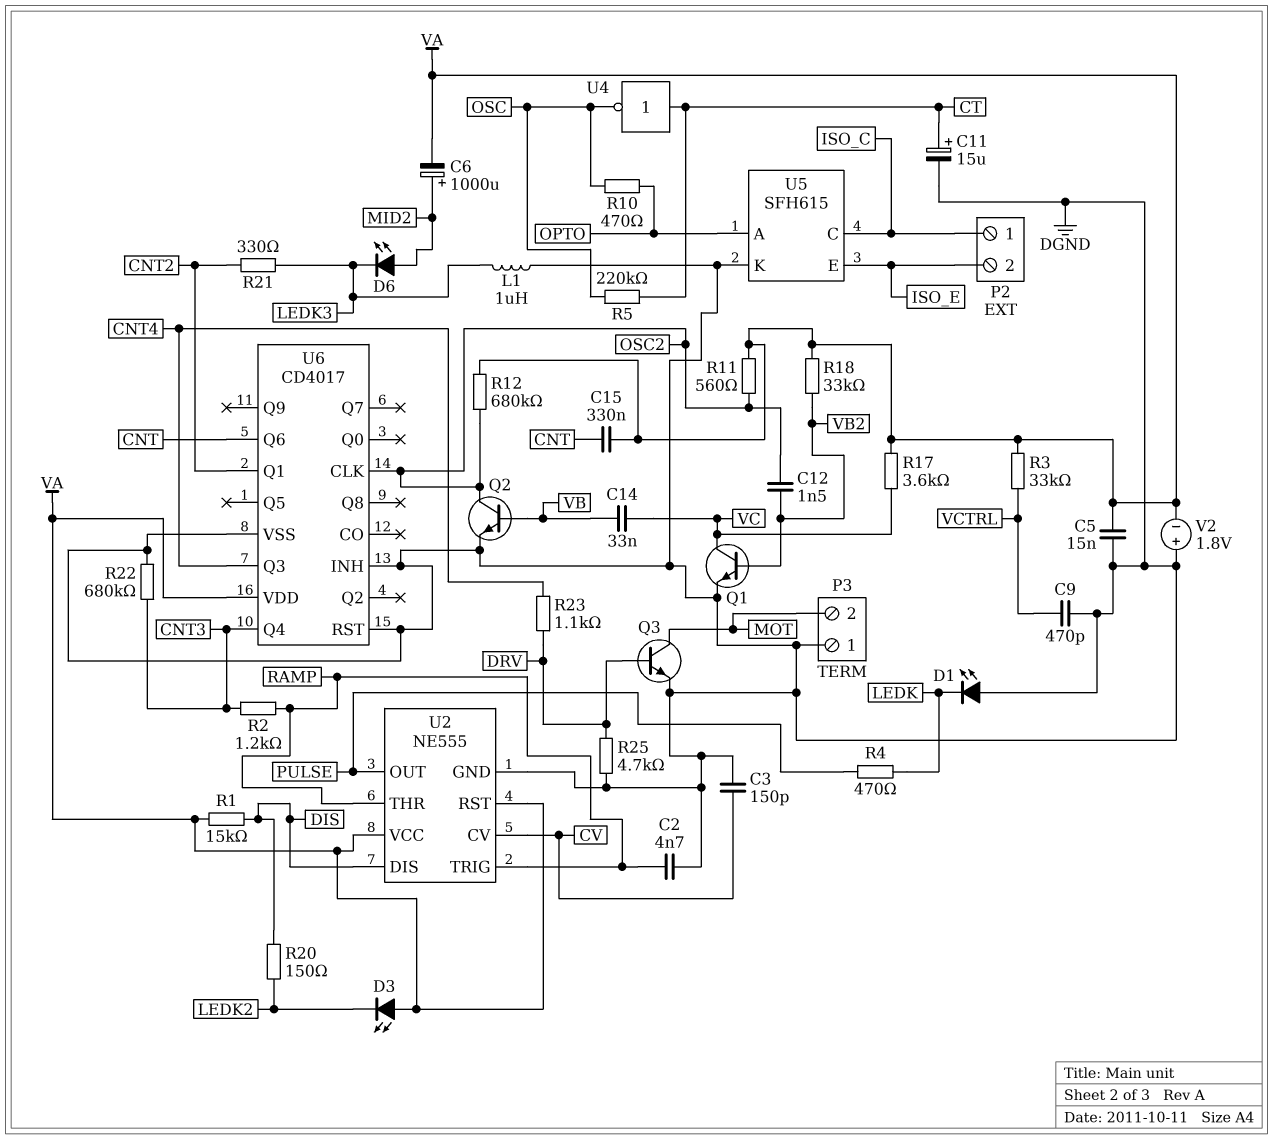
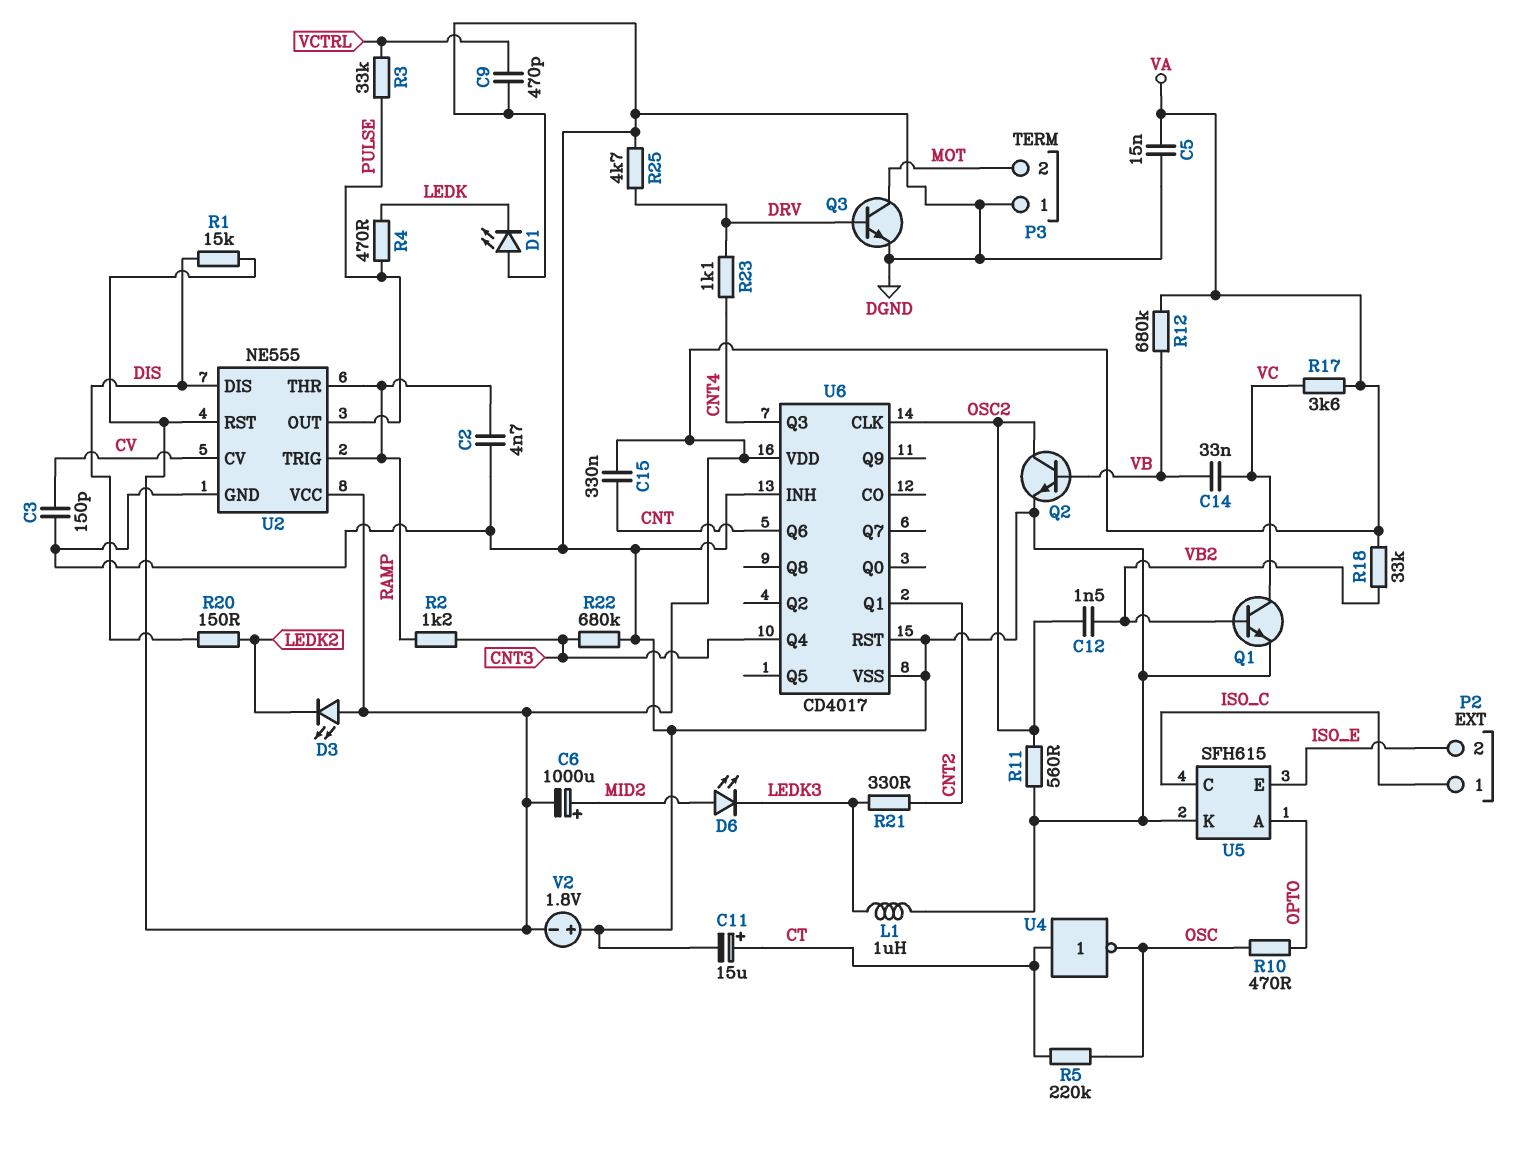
R3: 33k (VA, VCTRL) -> 33k (PULSE, VCTRL)
R11: 560 (OSC2, VA) -> 560 (DGND, OSC2)
R12: 680k (OSC2, VA) -> 680k (VA, VB)

